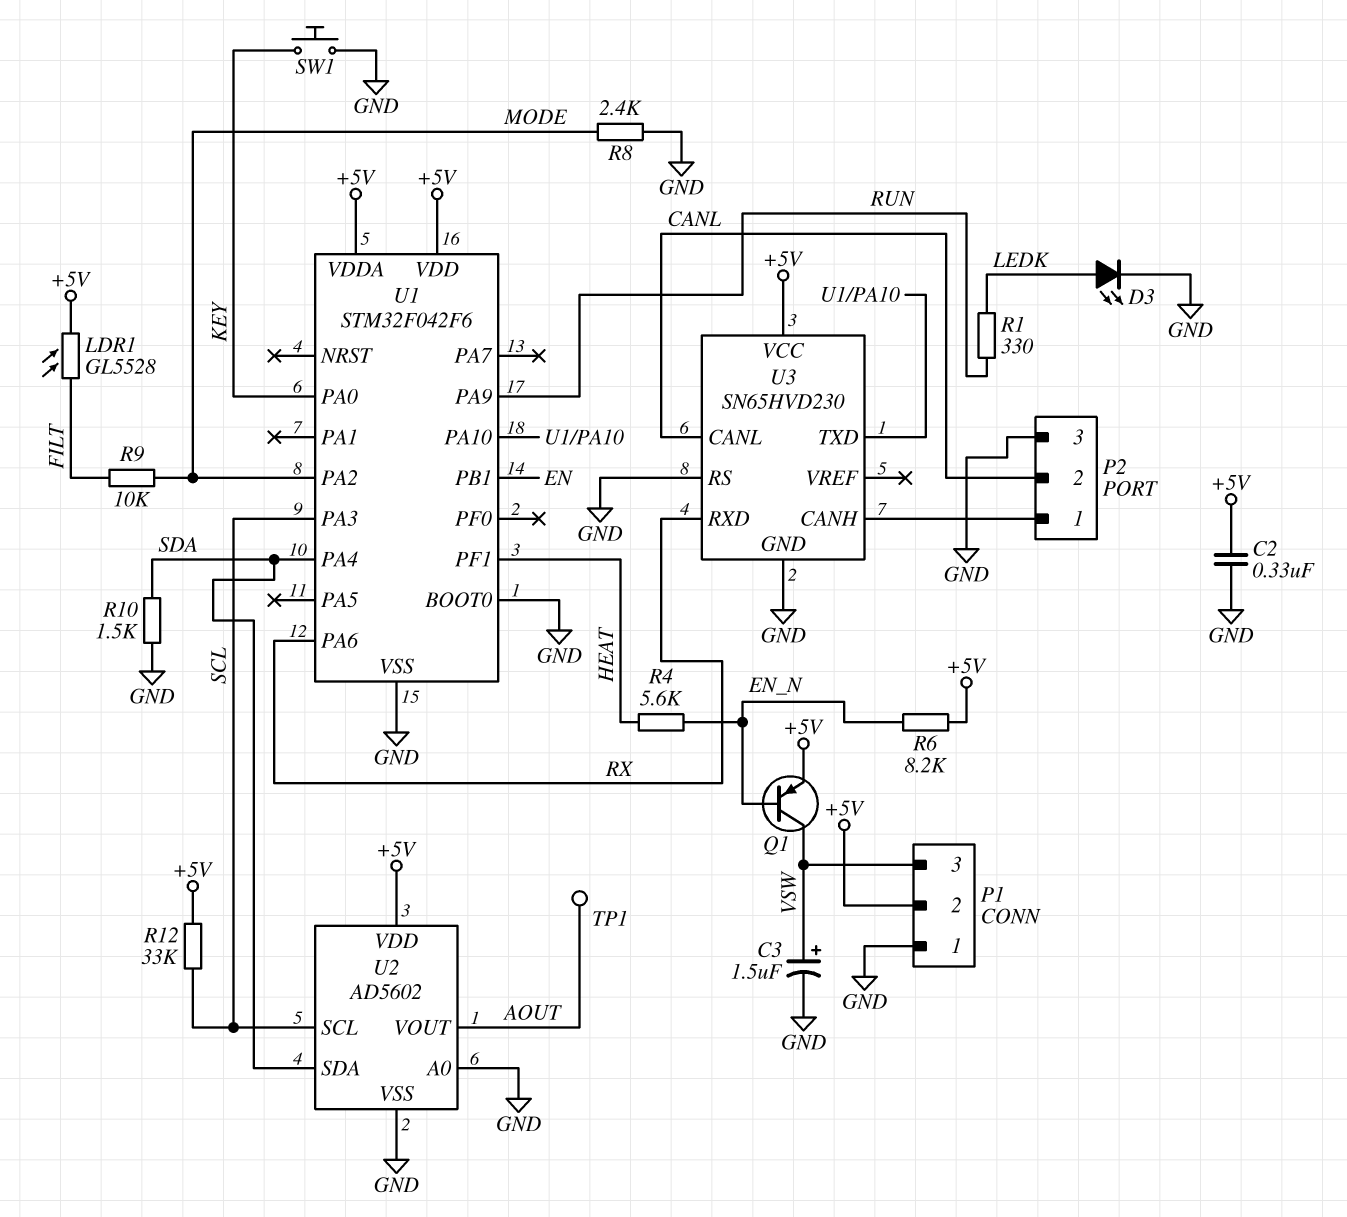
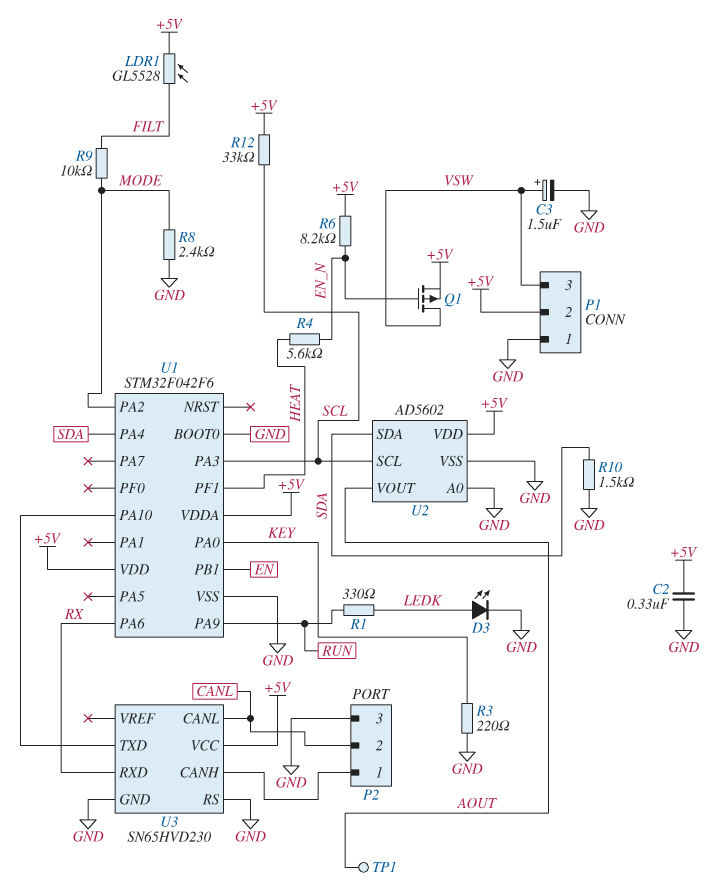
Q1: PNP (B EN_N, C VSW, E +5V) -> PMOS (G EN_N, D VSW, S +5V)
R3: none -> 220 (GND, KEY)
SW1: button (GND, KEY) -> none

